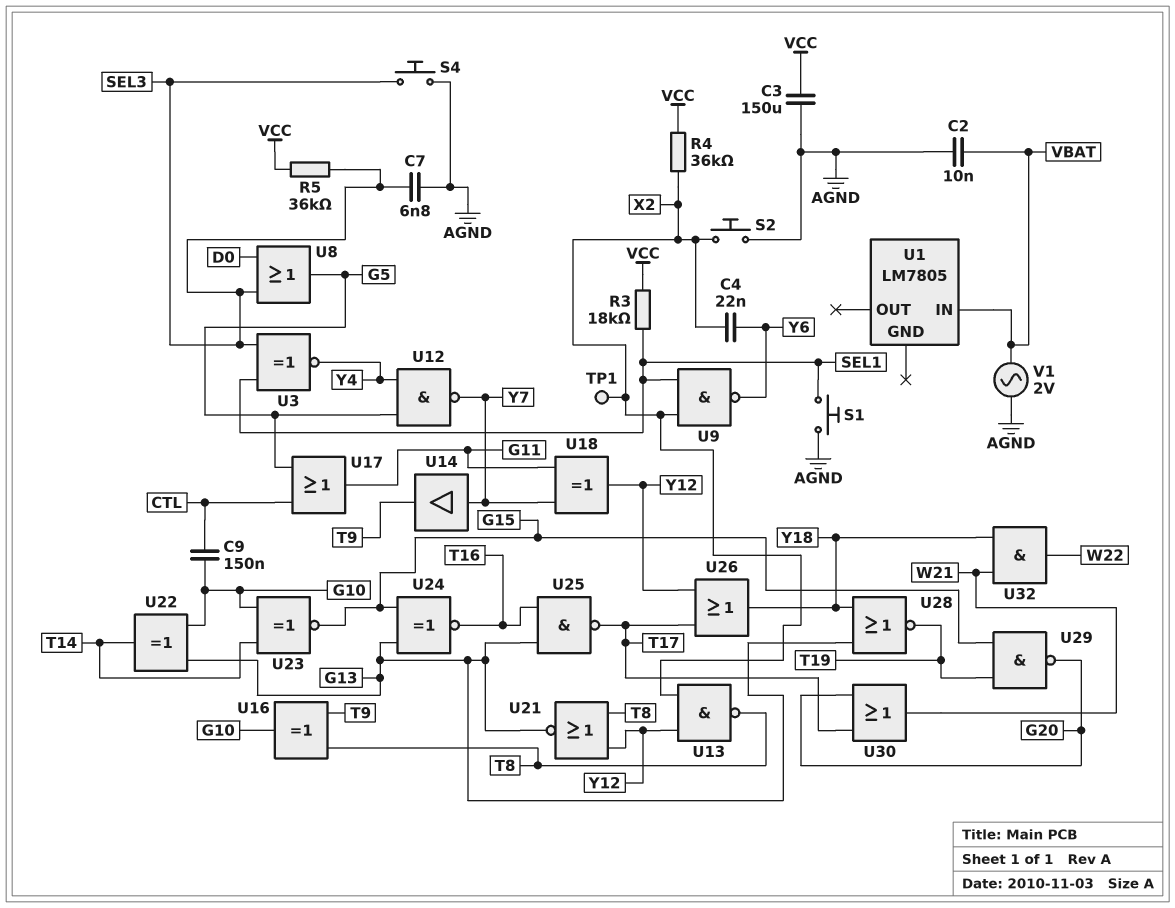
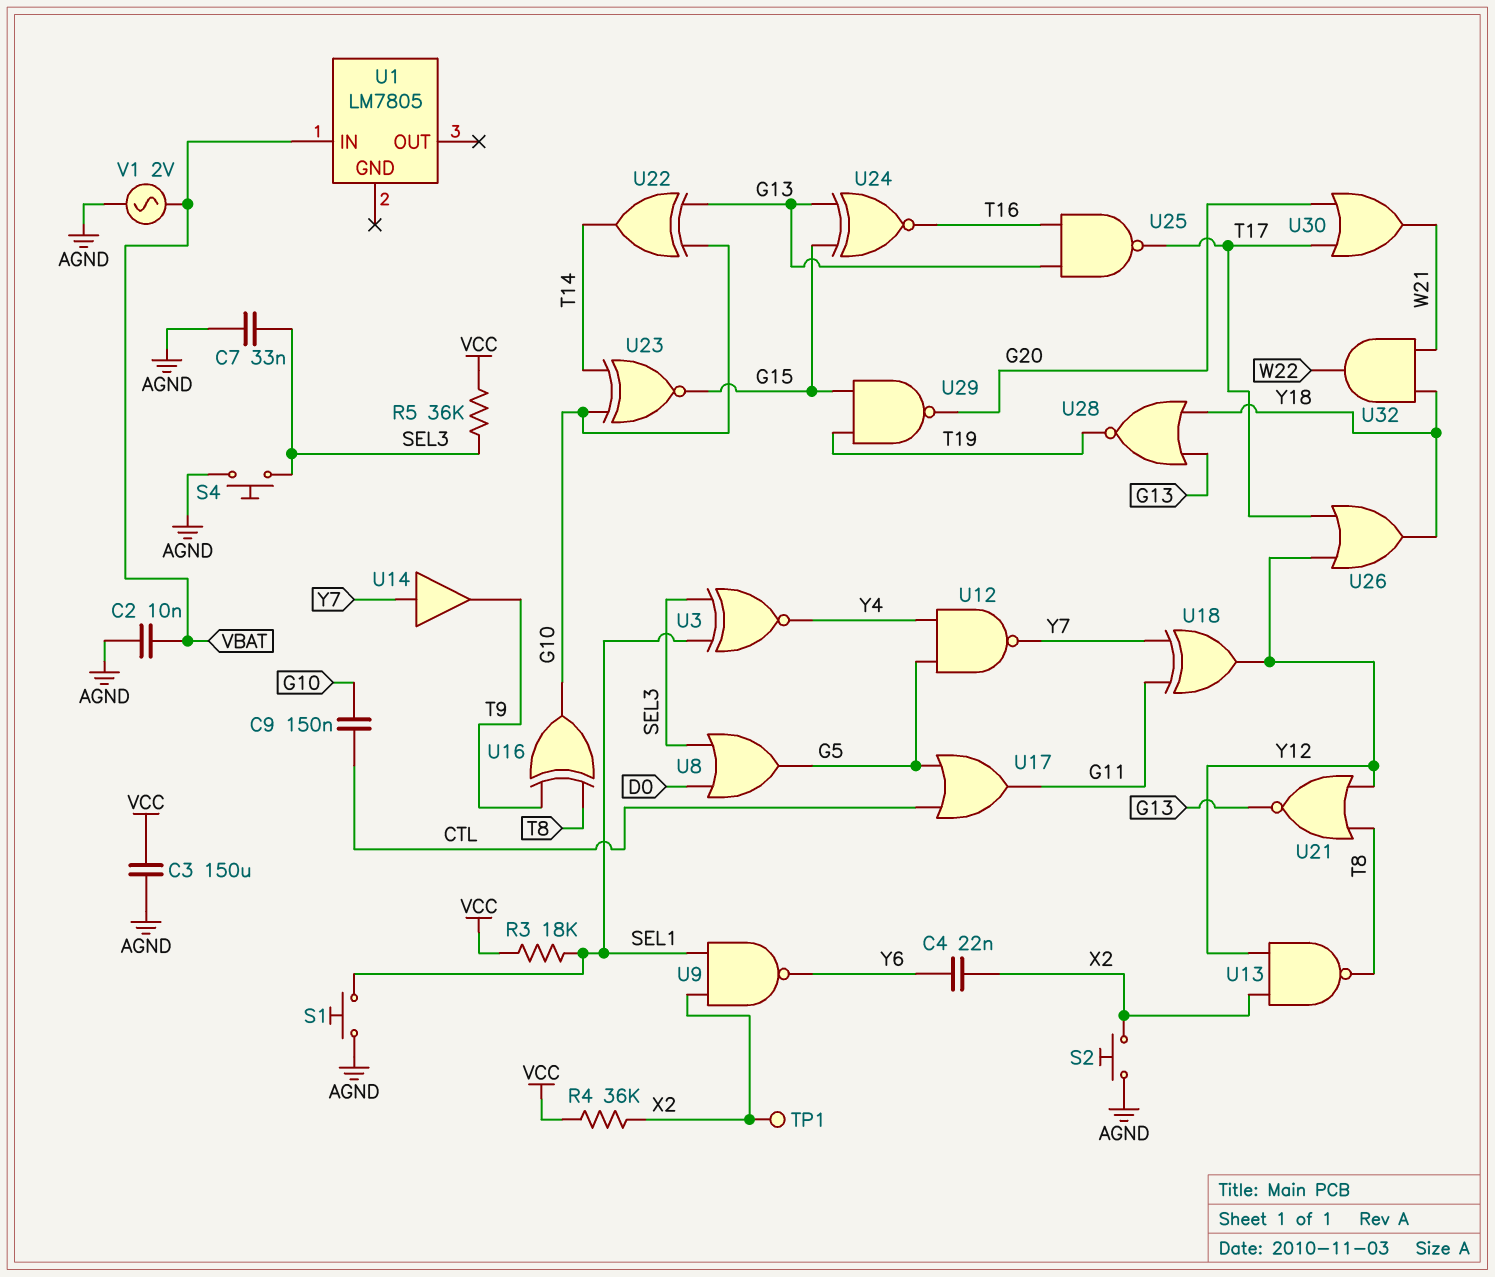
C7: 6.8nF (AGND, SEL3) -> 33nF (AGND, SEL3)

